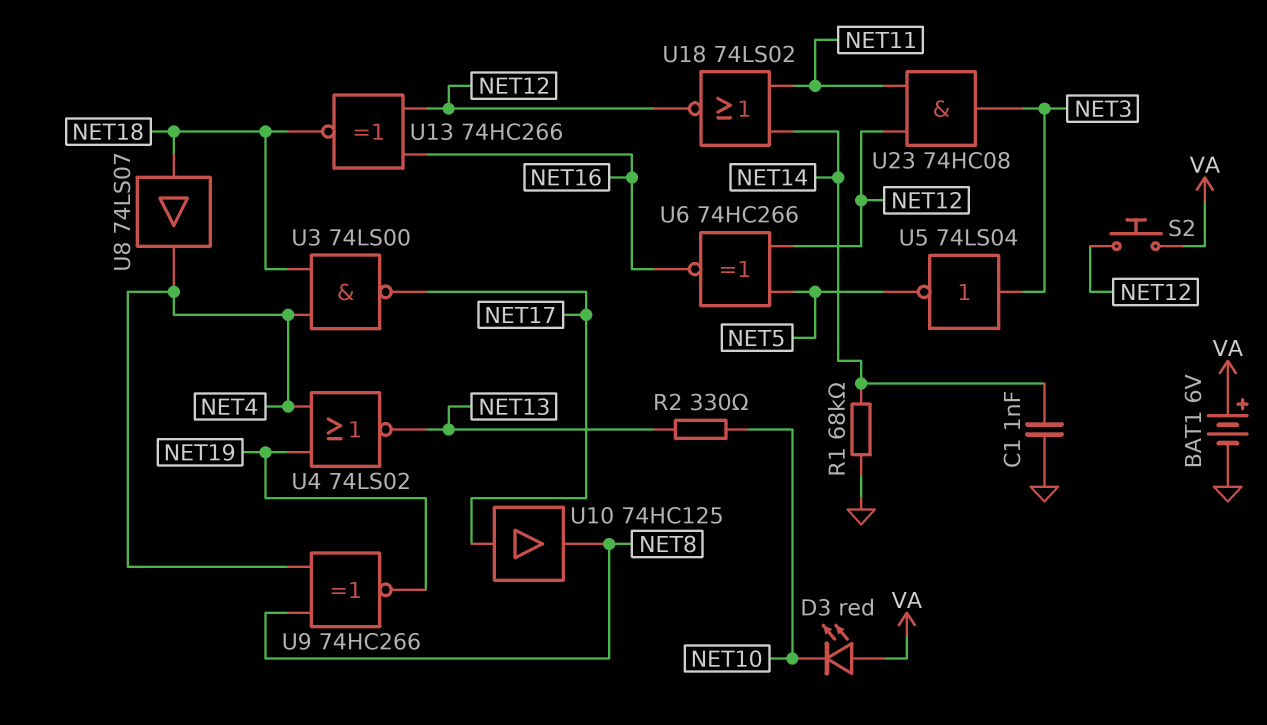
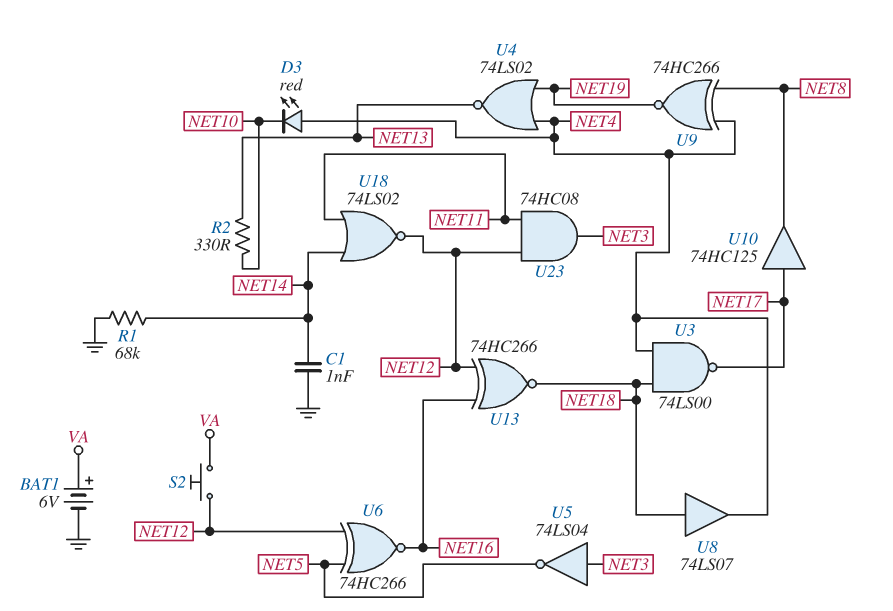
D3: LED red (A VA, K NET10) -> LED red (A NET4, K NET10)

